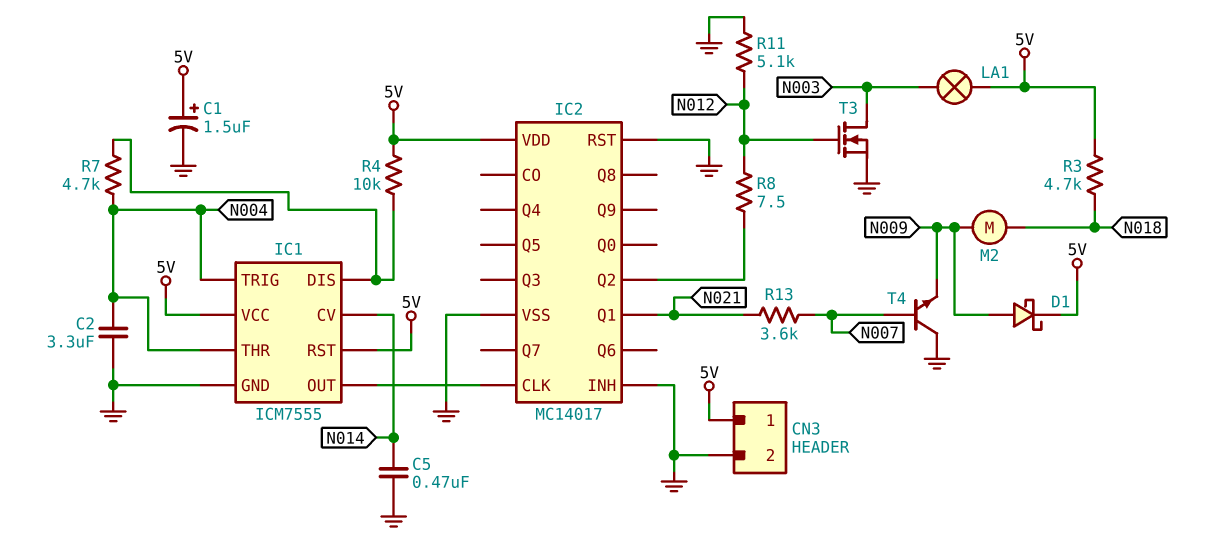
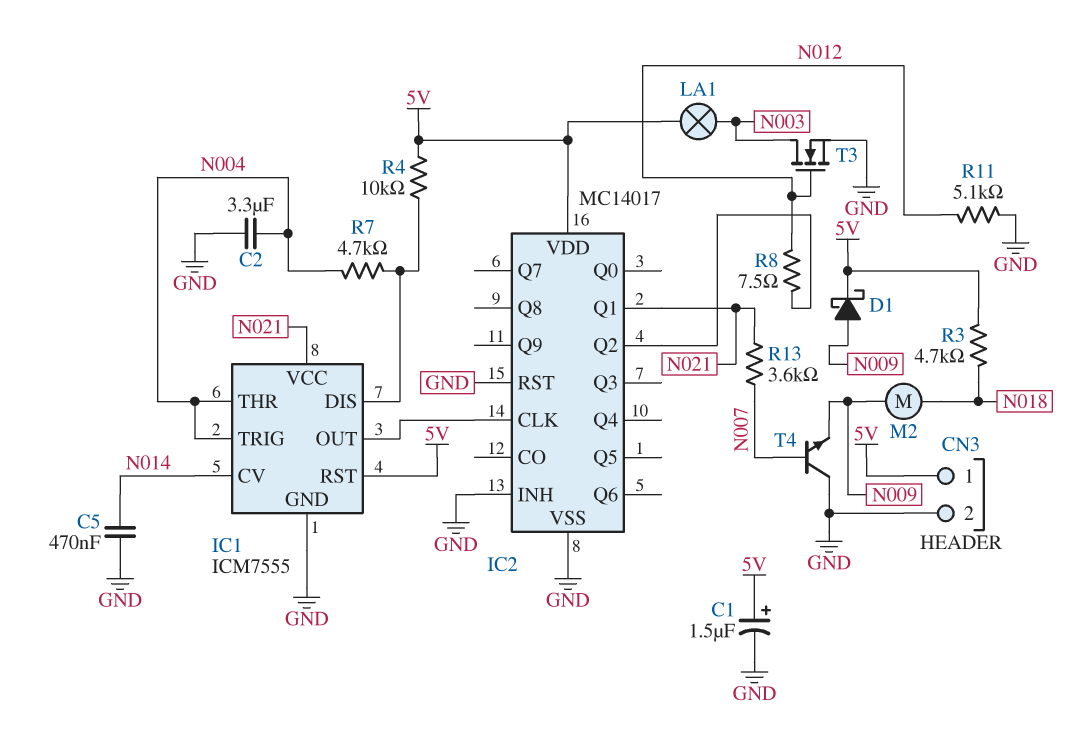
IC1 pin VCC: 5V -> N021

